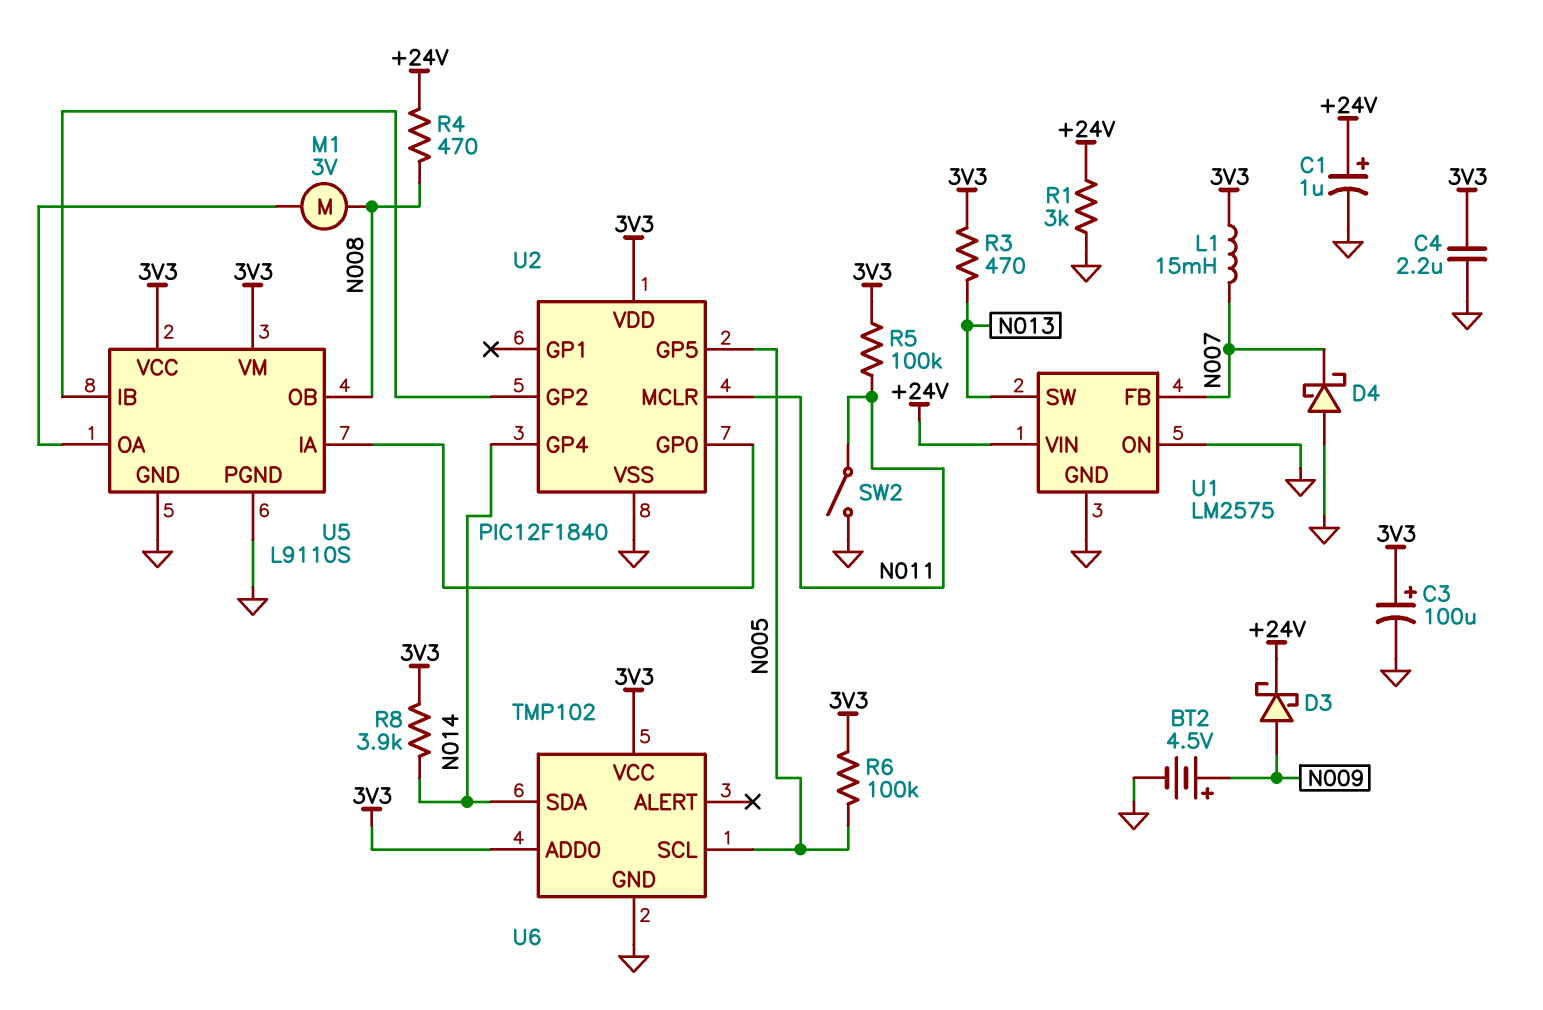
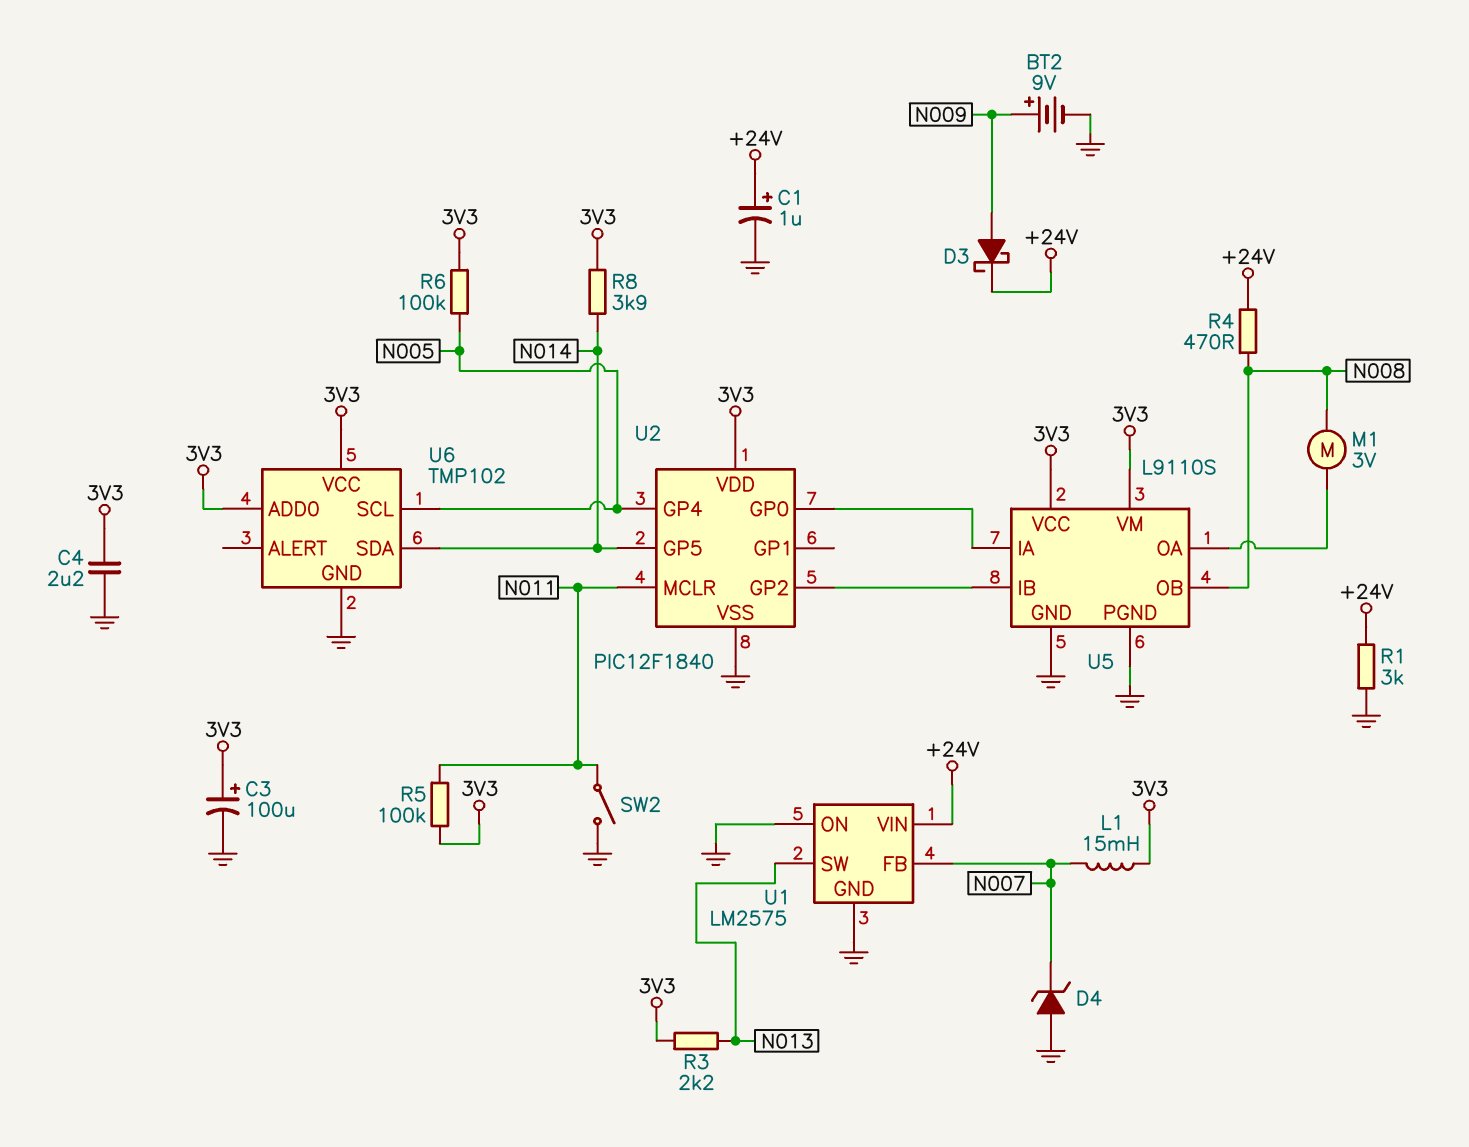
BT2: 4.5V (plus N009, minus GND) -> 9V (plus N009, minus GND)
D4: schottky (A GND, K N007) -> zener (A GND, K N007)
R3: 470 (3V3, N013) -> 2.2k (3V3, N013)
U2 pin GP4: N014 -> N005
U2 pin GP5: N005 -> N014

